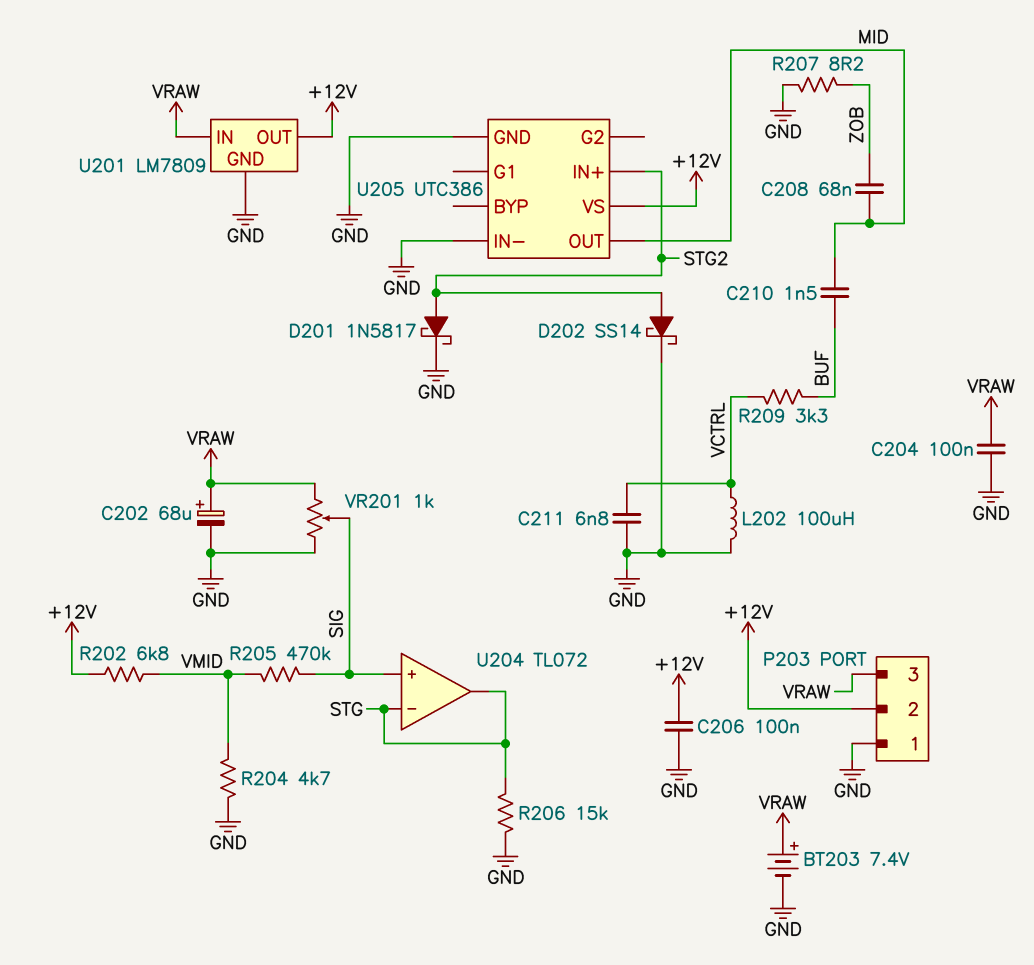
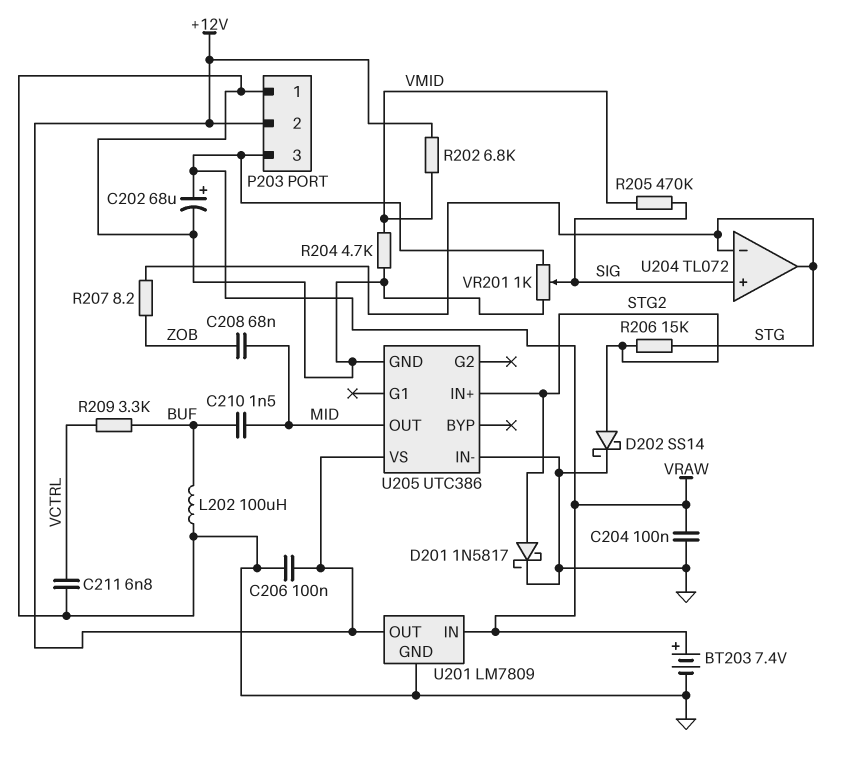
L202: 100uH (GND, VCTRL) -> 100uH (BUF, GND)
R206: 15k (GND, STG) -> 15k (STG, STG2)
R207: 8.2 (GND, ZOB) -> 8.2 (STG, ZOB)

